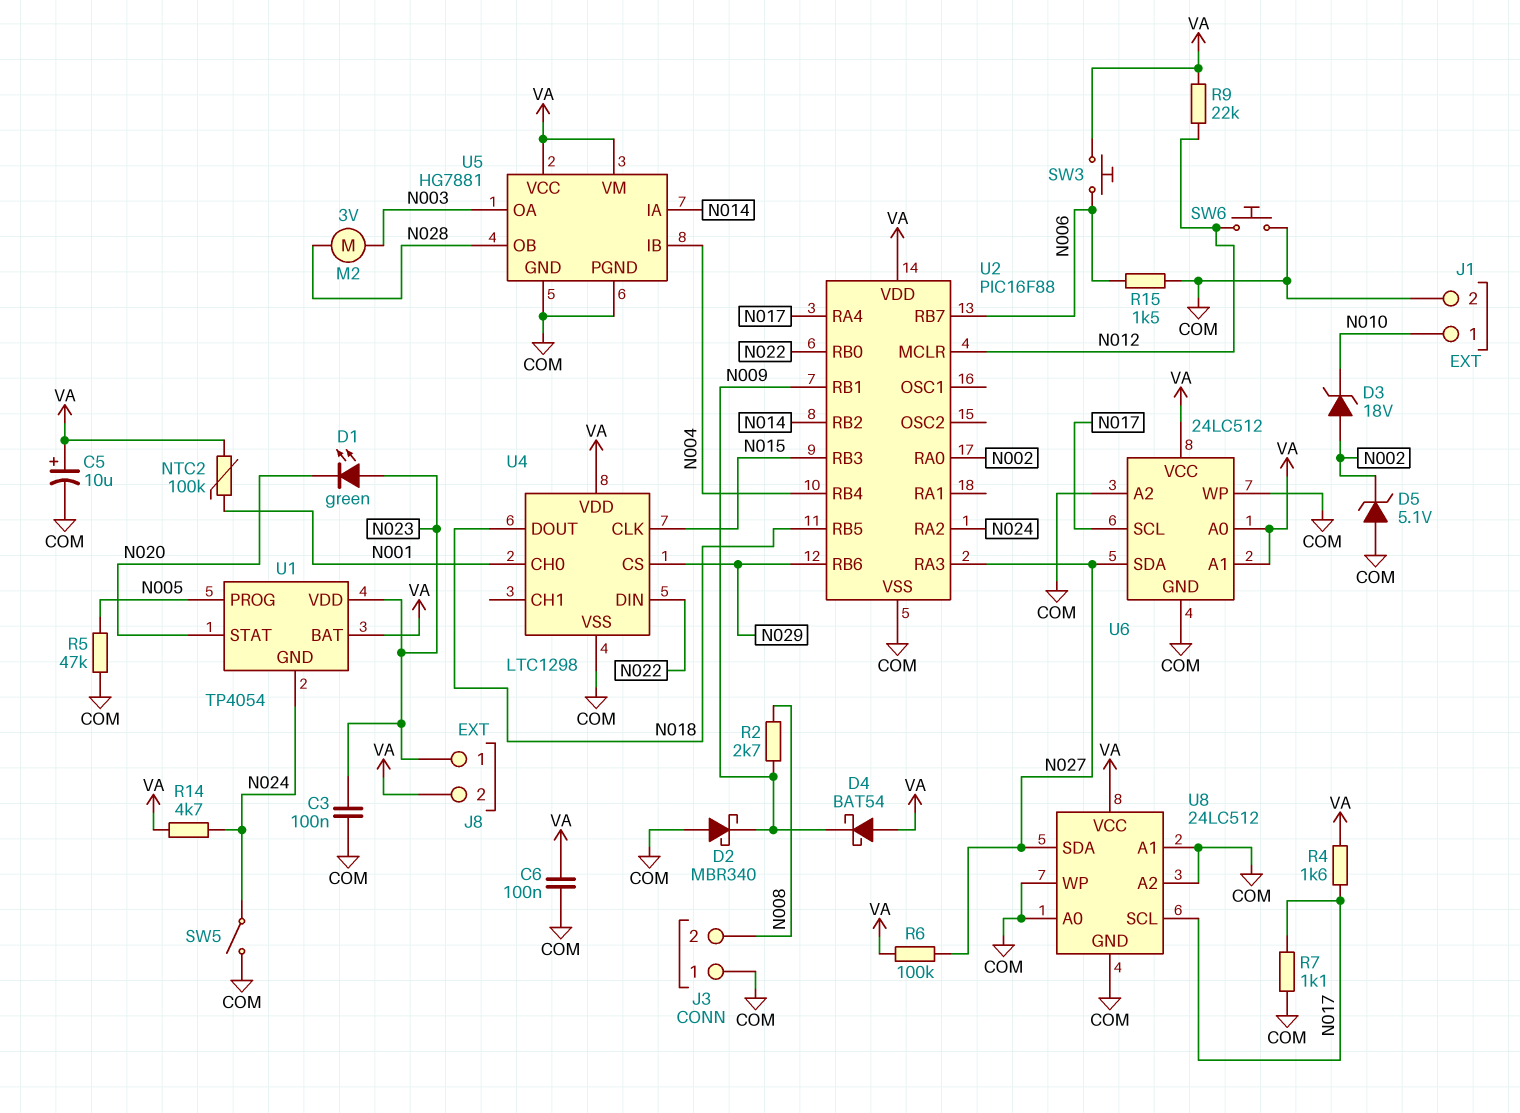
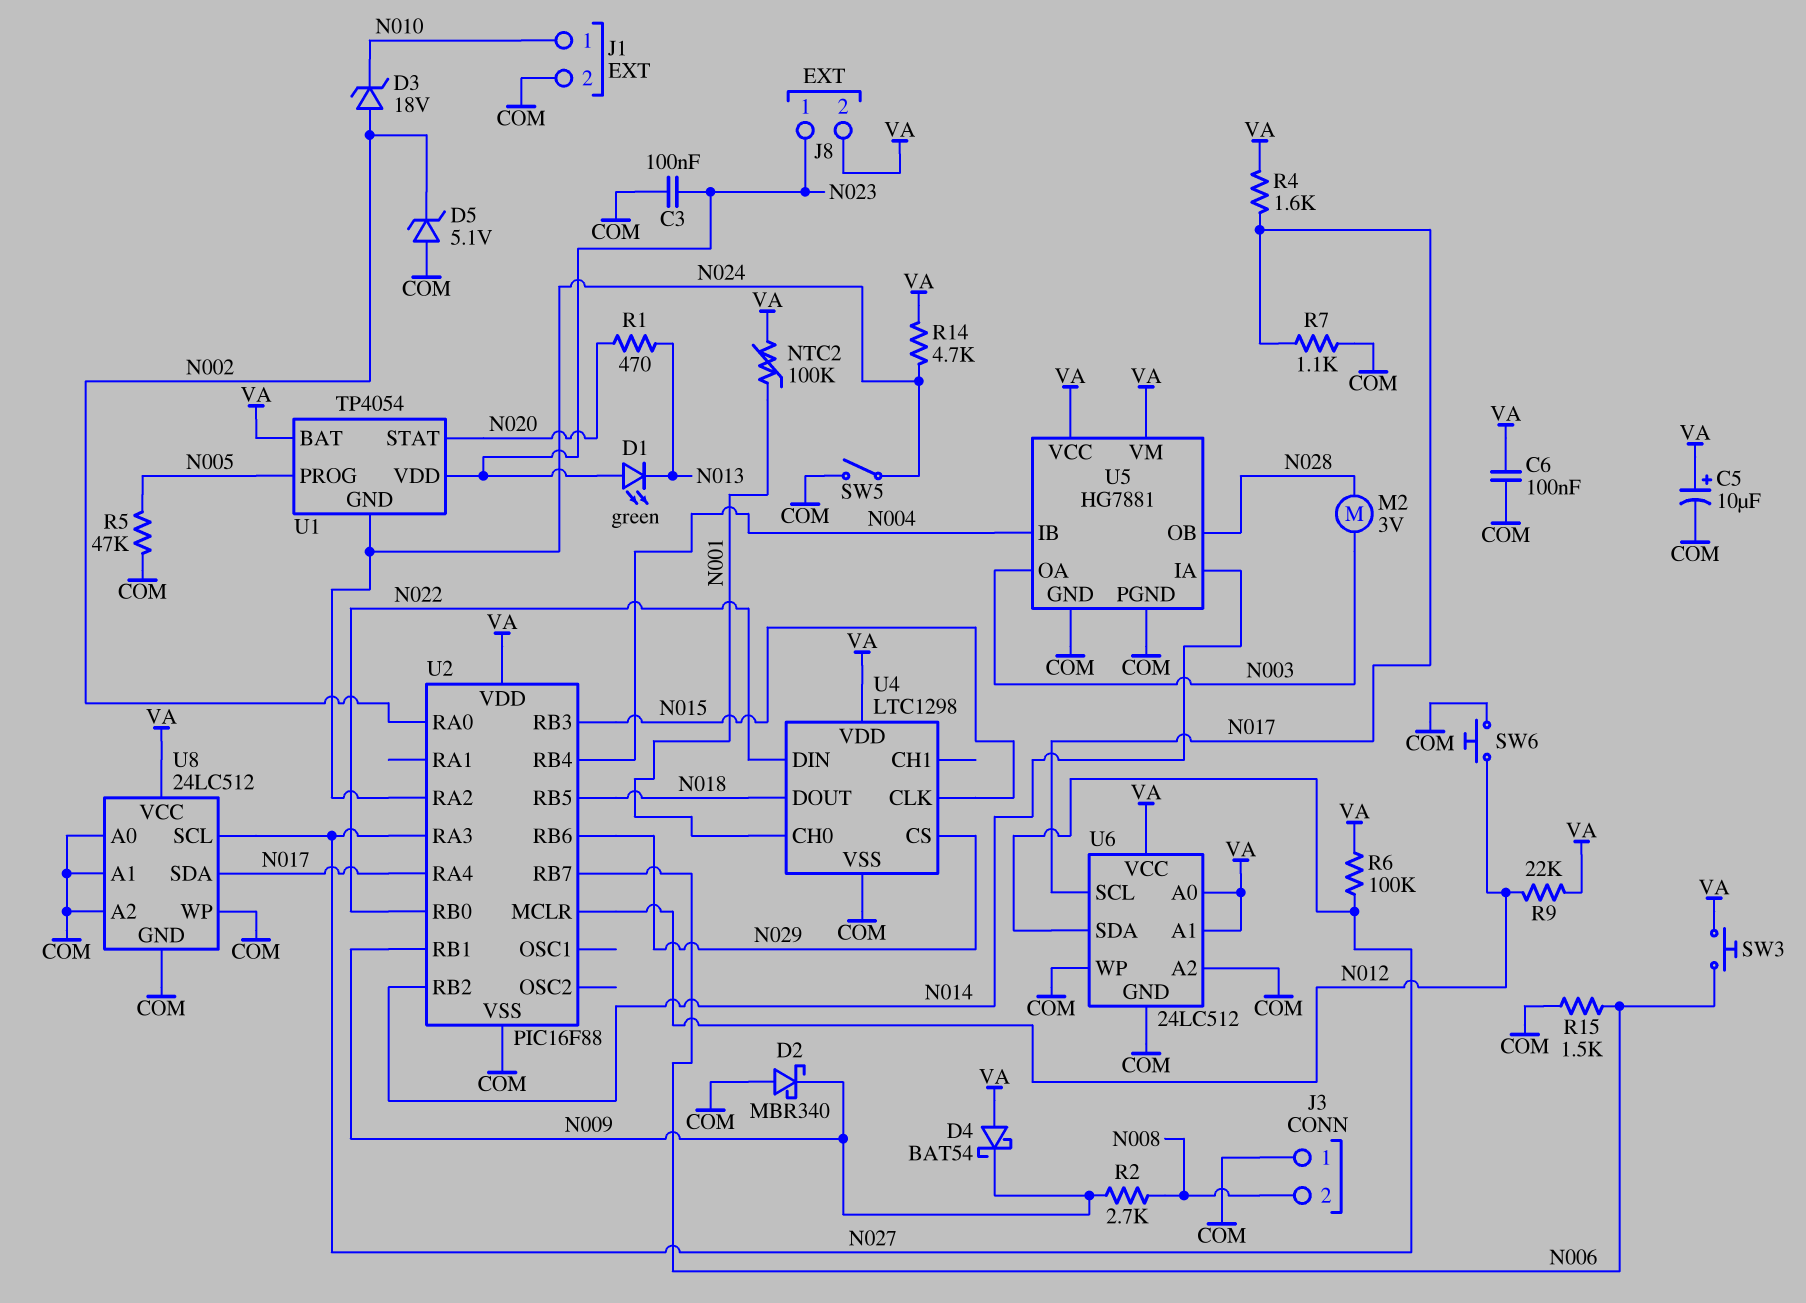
D1: LED green (A N023, K N020) -> LED green (A N023, K N013)
R1: none -> 470 (N013, N020)
U8 pin SCL: N017 -> N027
U8 pin SDA: N027 -> N017

